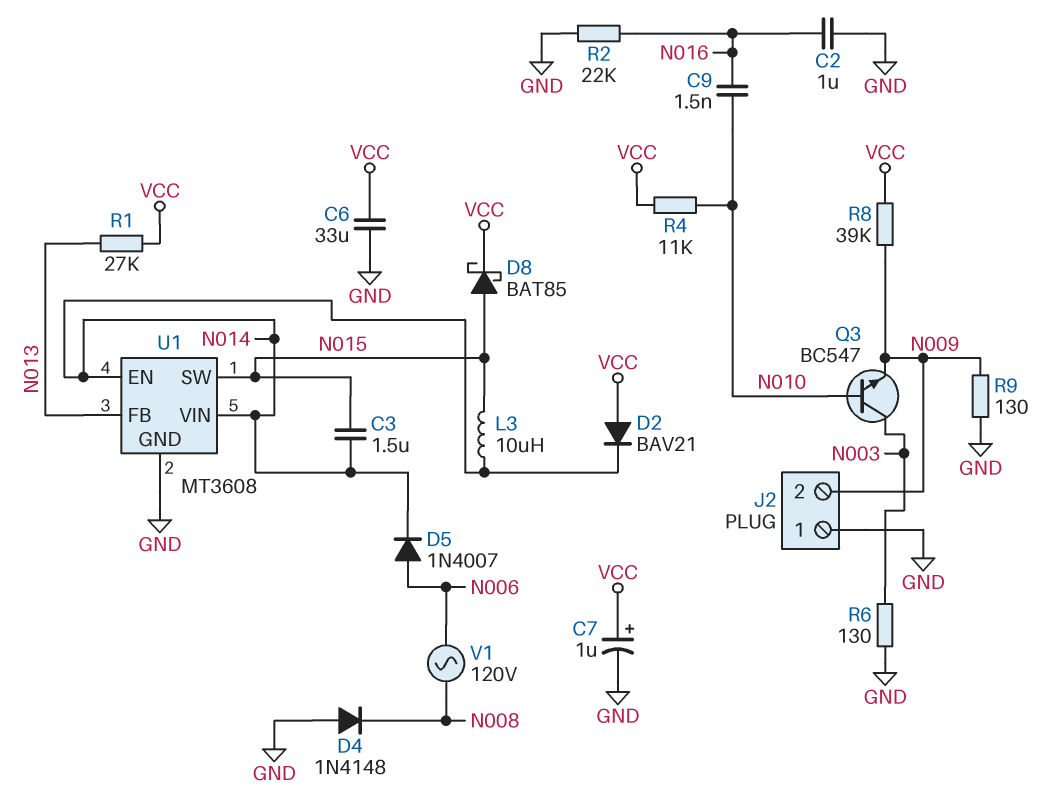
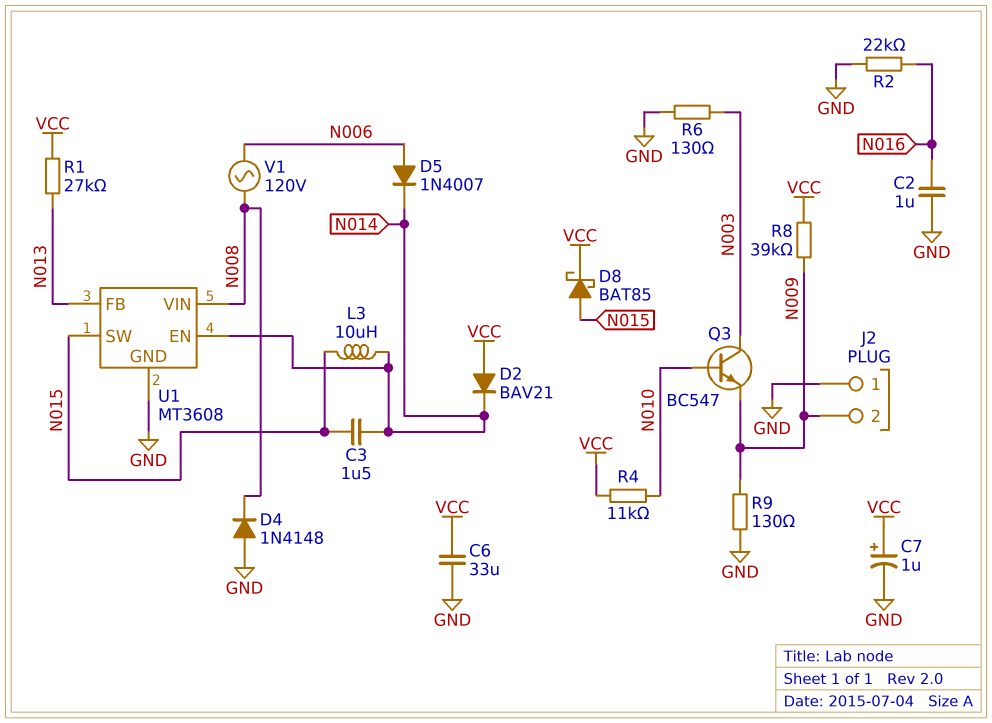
C9: 1.5nF (N010, N016) -> none
U1 pin VIN: N014 -> N008

